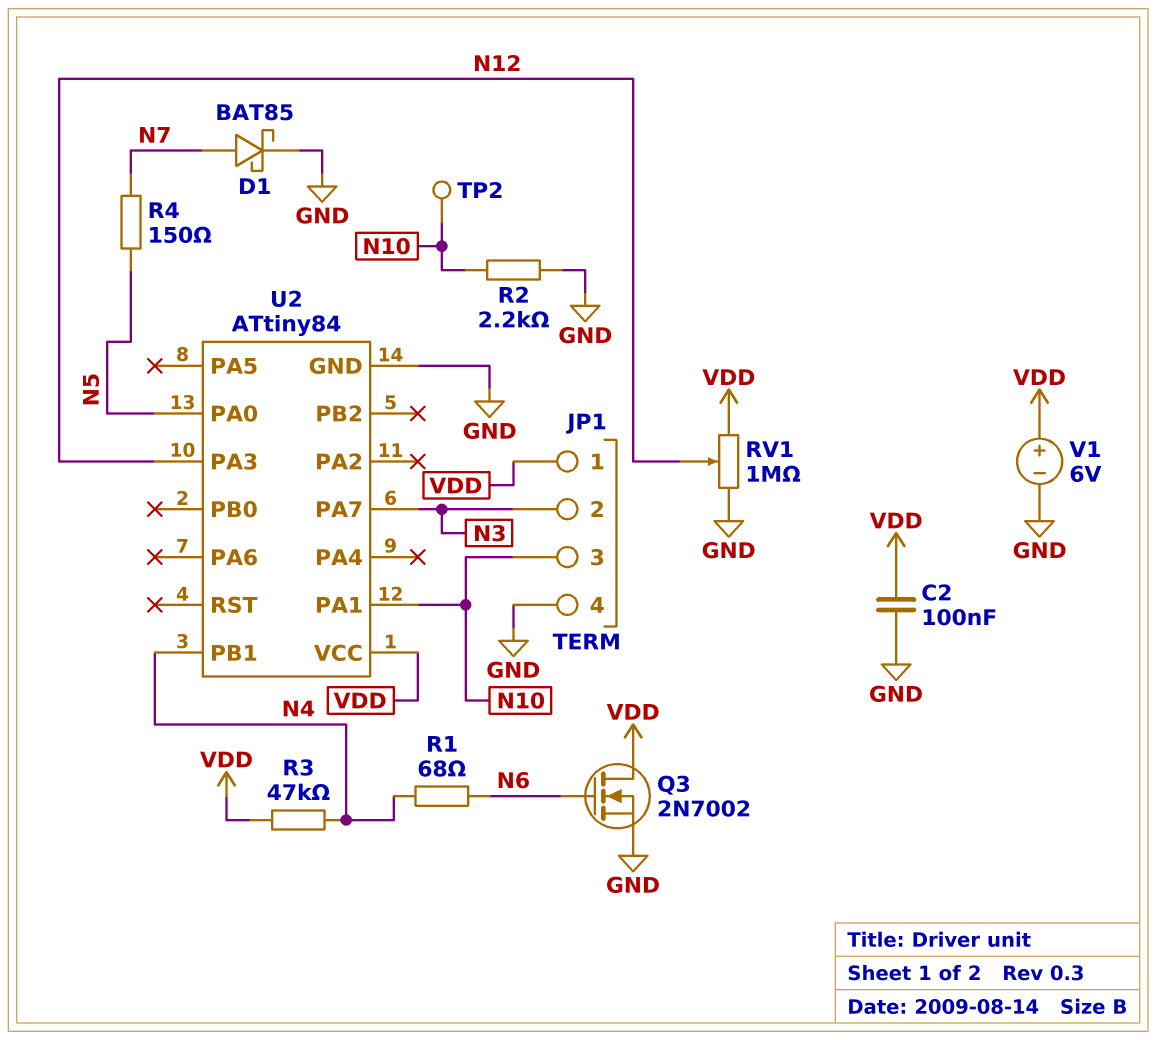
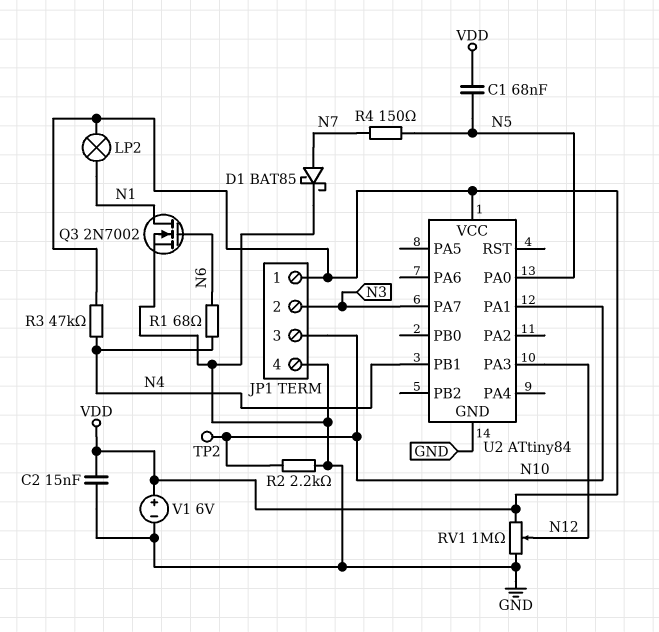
C1: none -> 68nF (N5, VDD)
C2: 100nF (GND, VDD) -> 15nF (GND, VDD)
LP2: none -> lamp (N1, VDD)
Q3: NMOS 2N7002 (G N6, D VDD, S GND) -> NMOS 2N7002 (G N6, D N1, S GND)

